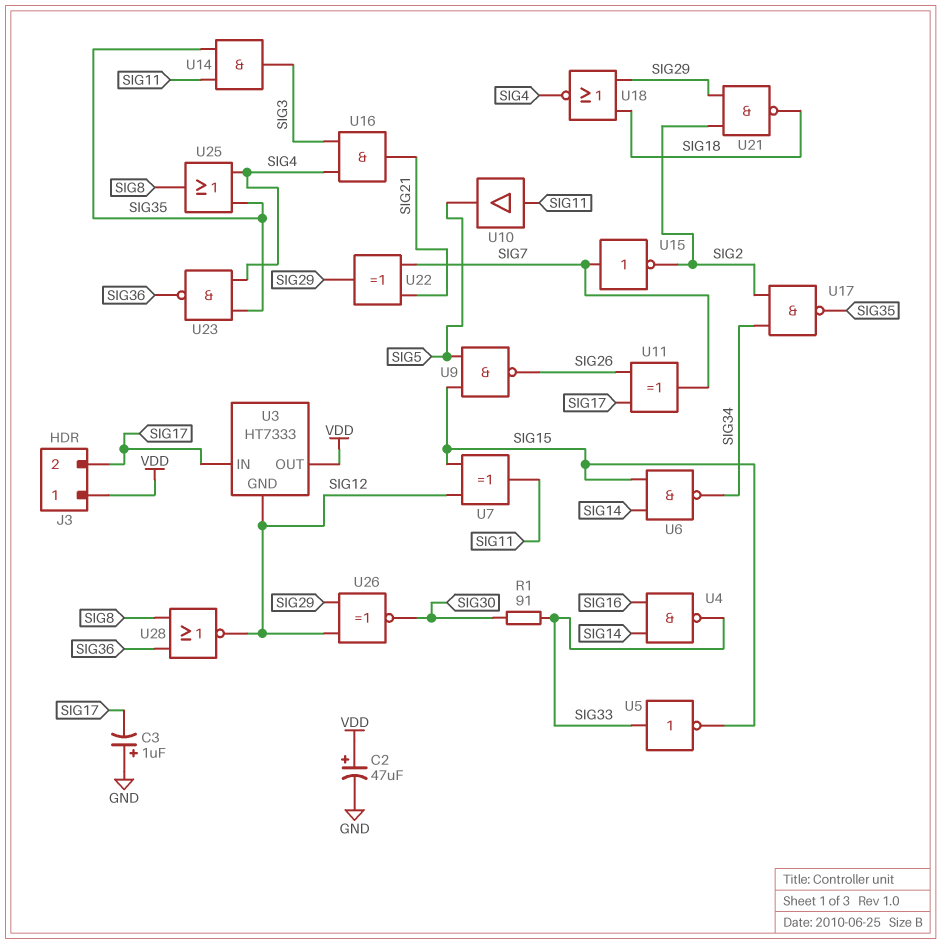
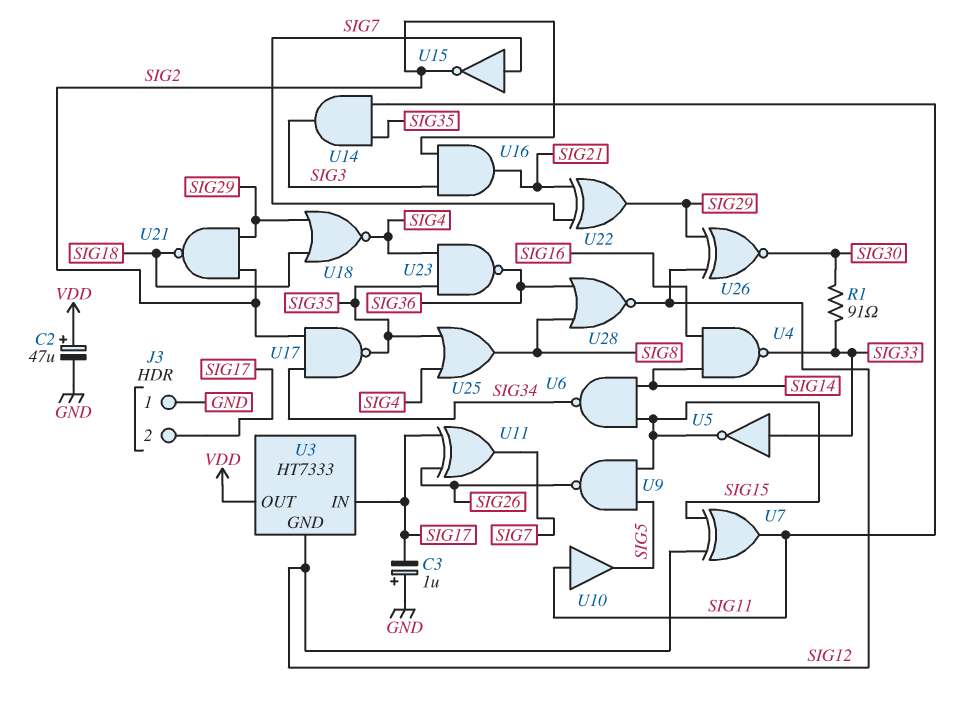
J3 pin 1: VDD -> GND
U16: AND (in SIG3, in SIG4, out SIG21) -> AND (in SIG2, in SIG3, out SIG21)

